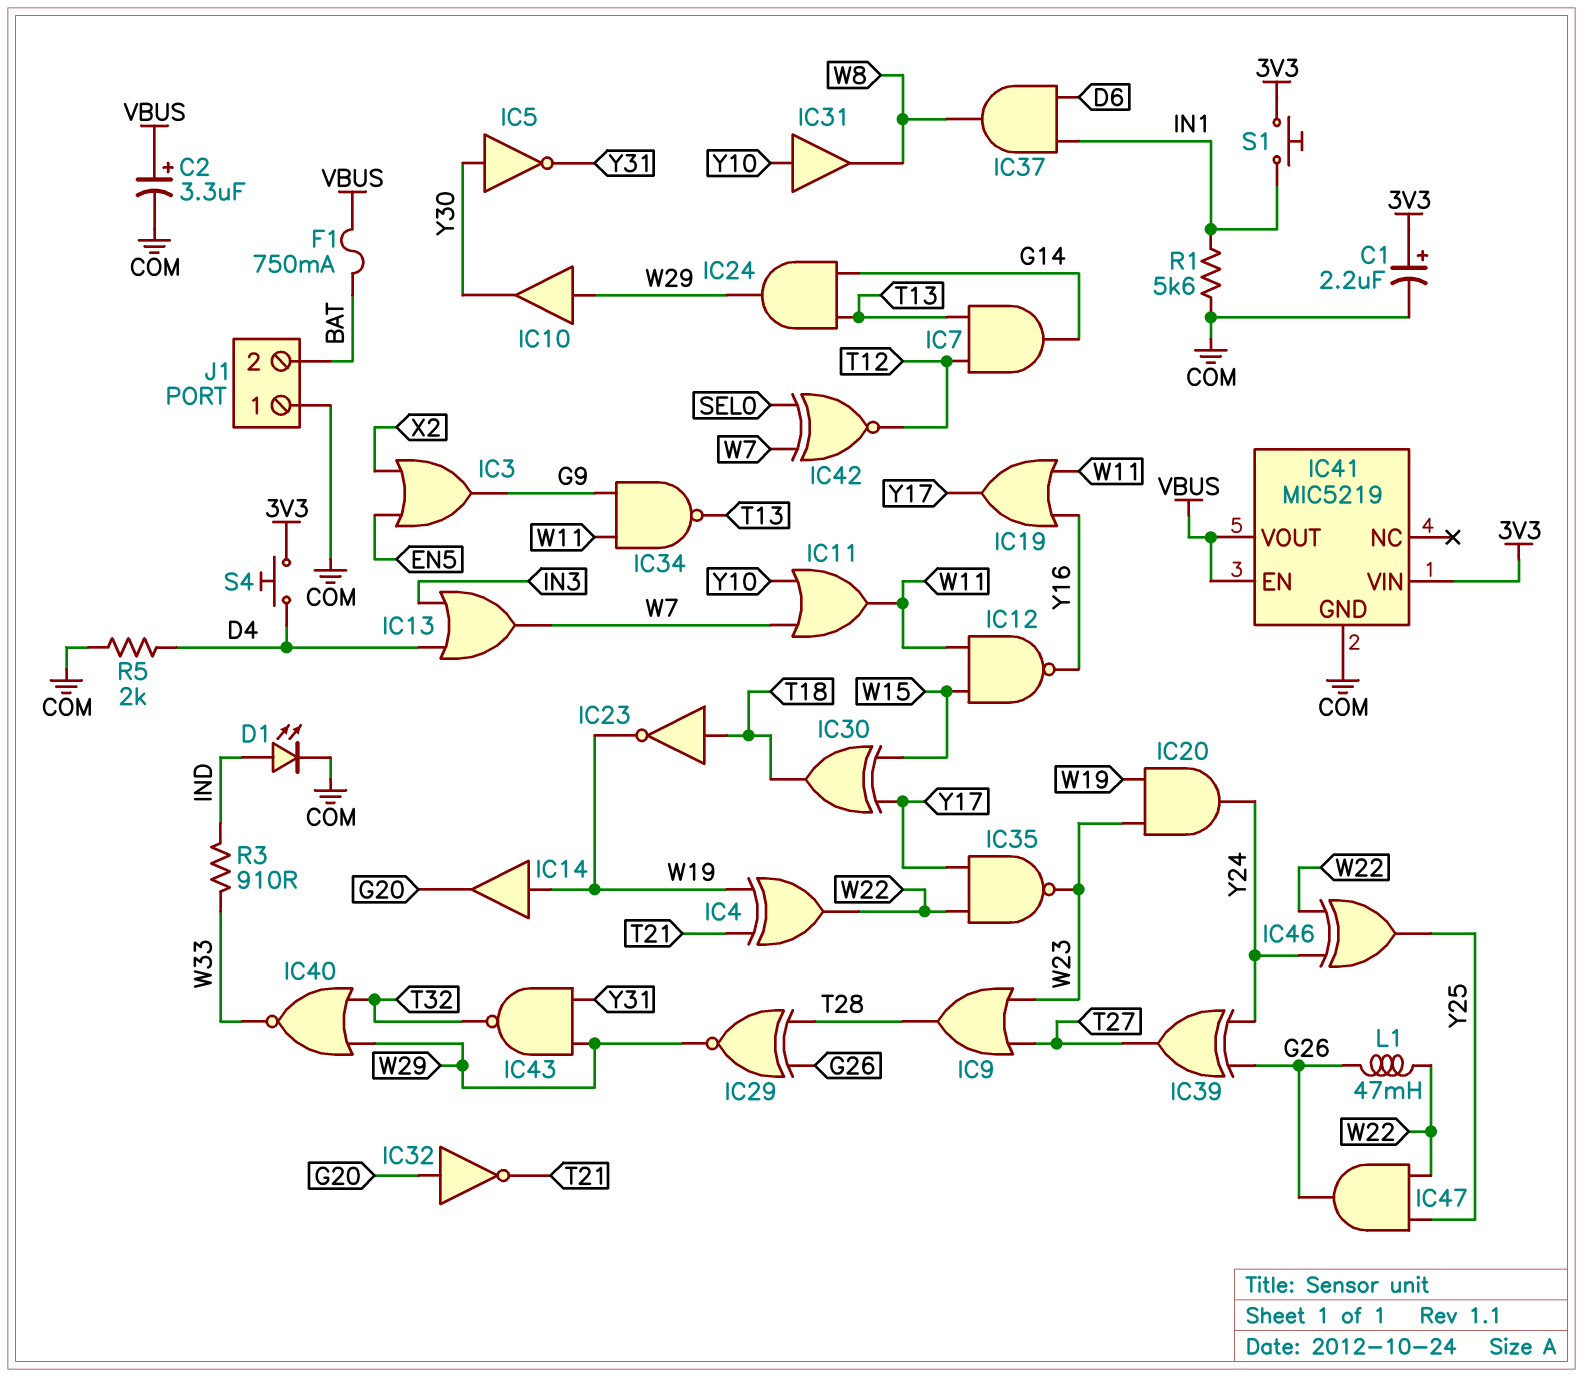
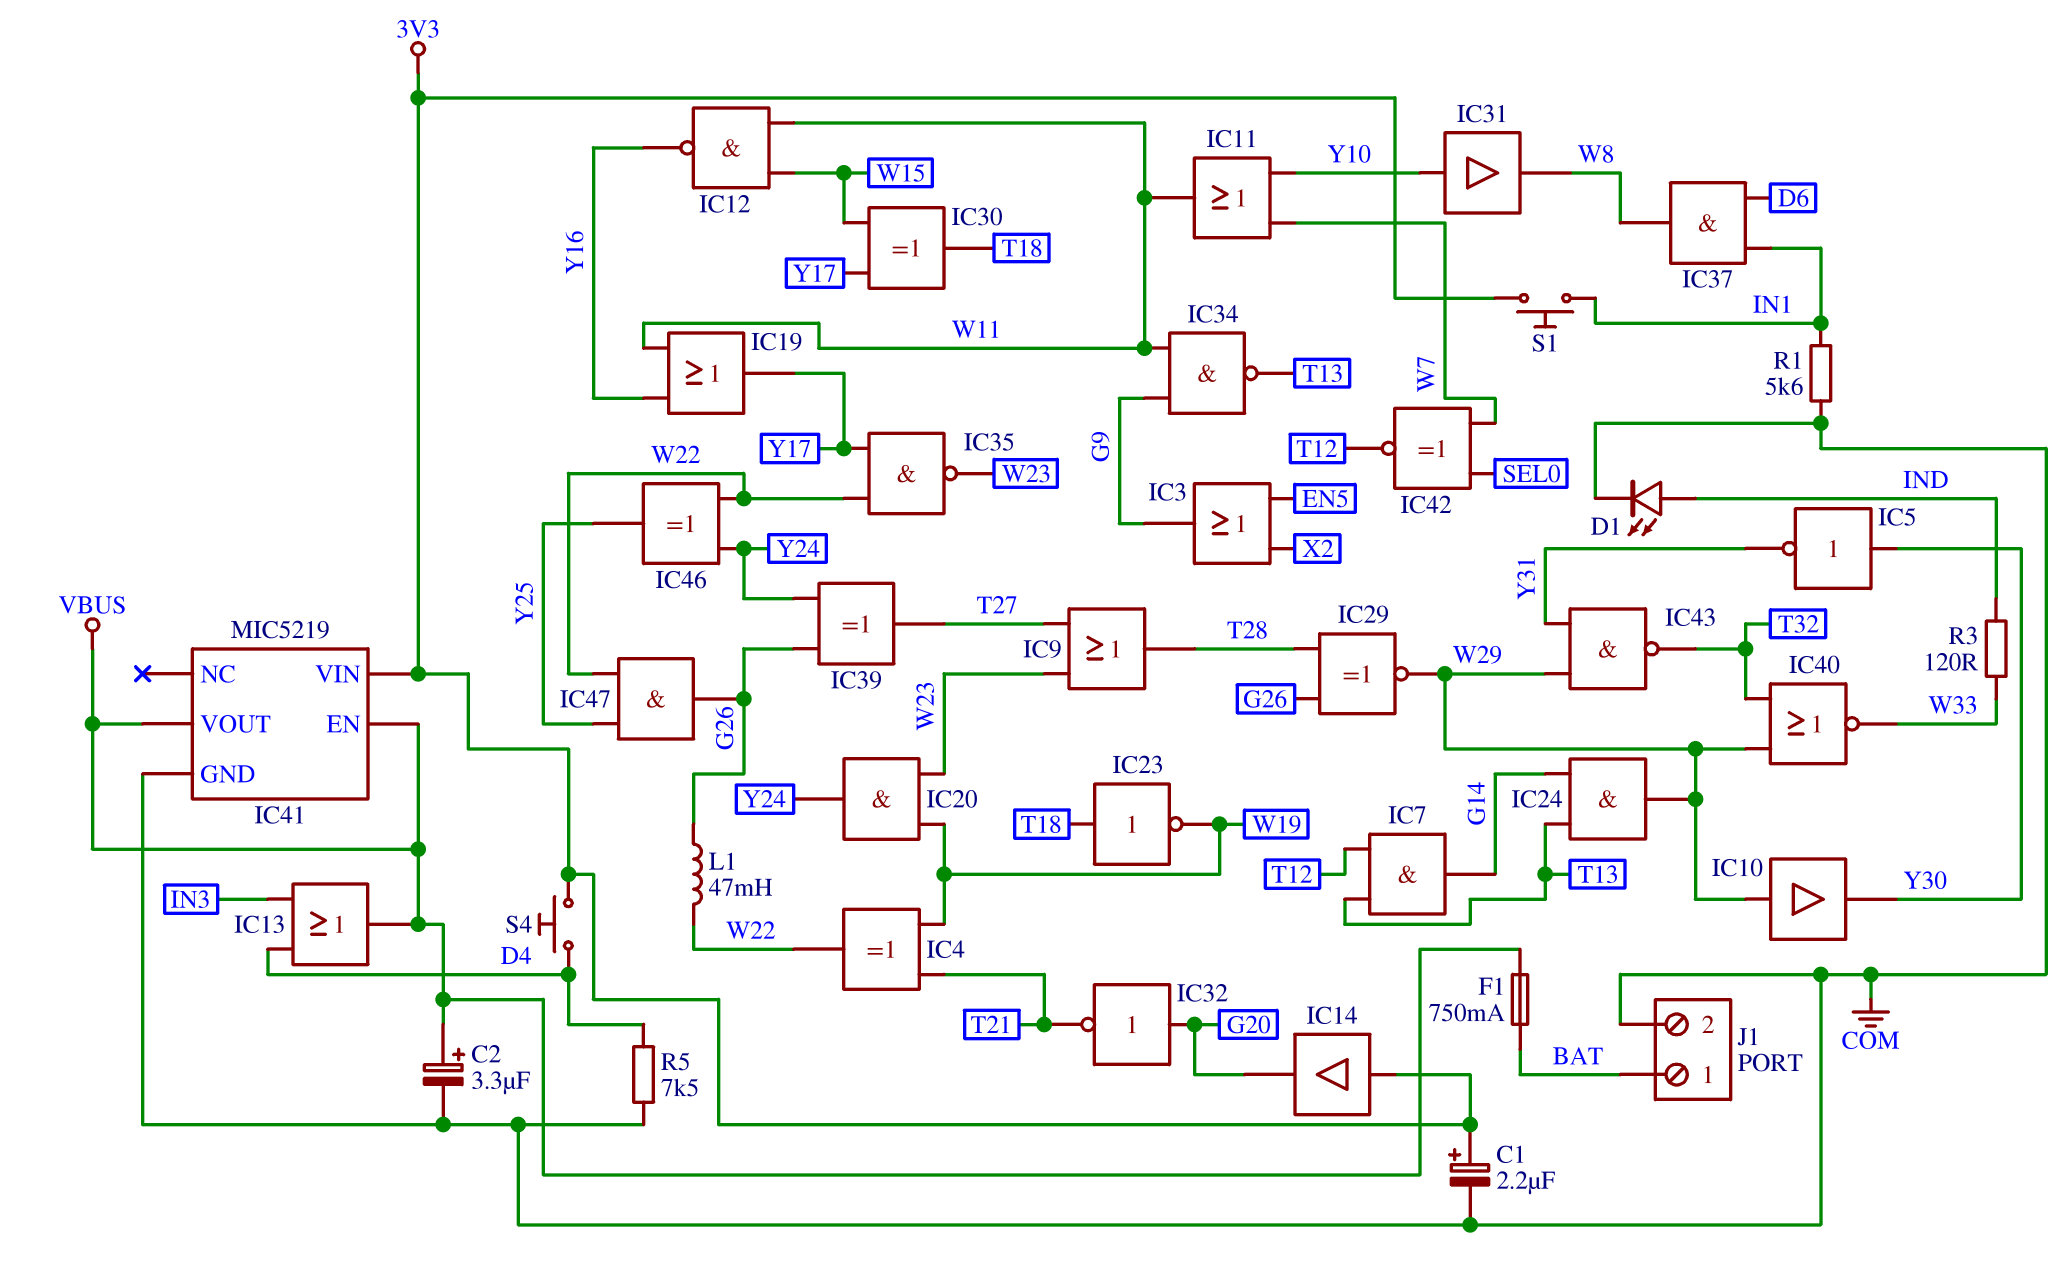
IC13: OR (in D4, in IN3, out W7) -> OR (in D4, in IN3, out VBUS)
IC14: buffer (in W19, out G20) -> buffer (in 3V3, out G20)
J1 pin 1: COM -> BAT
J1 pin 2: BAT -> COM
R3: 910 (IND, W33) -> 120 (IND, W33)
R5: 2k (COM, D4) -> 7.5k (COM, D4)

